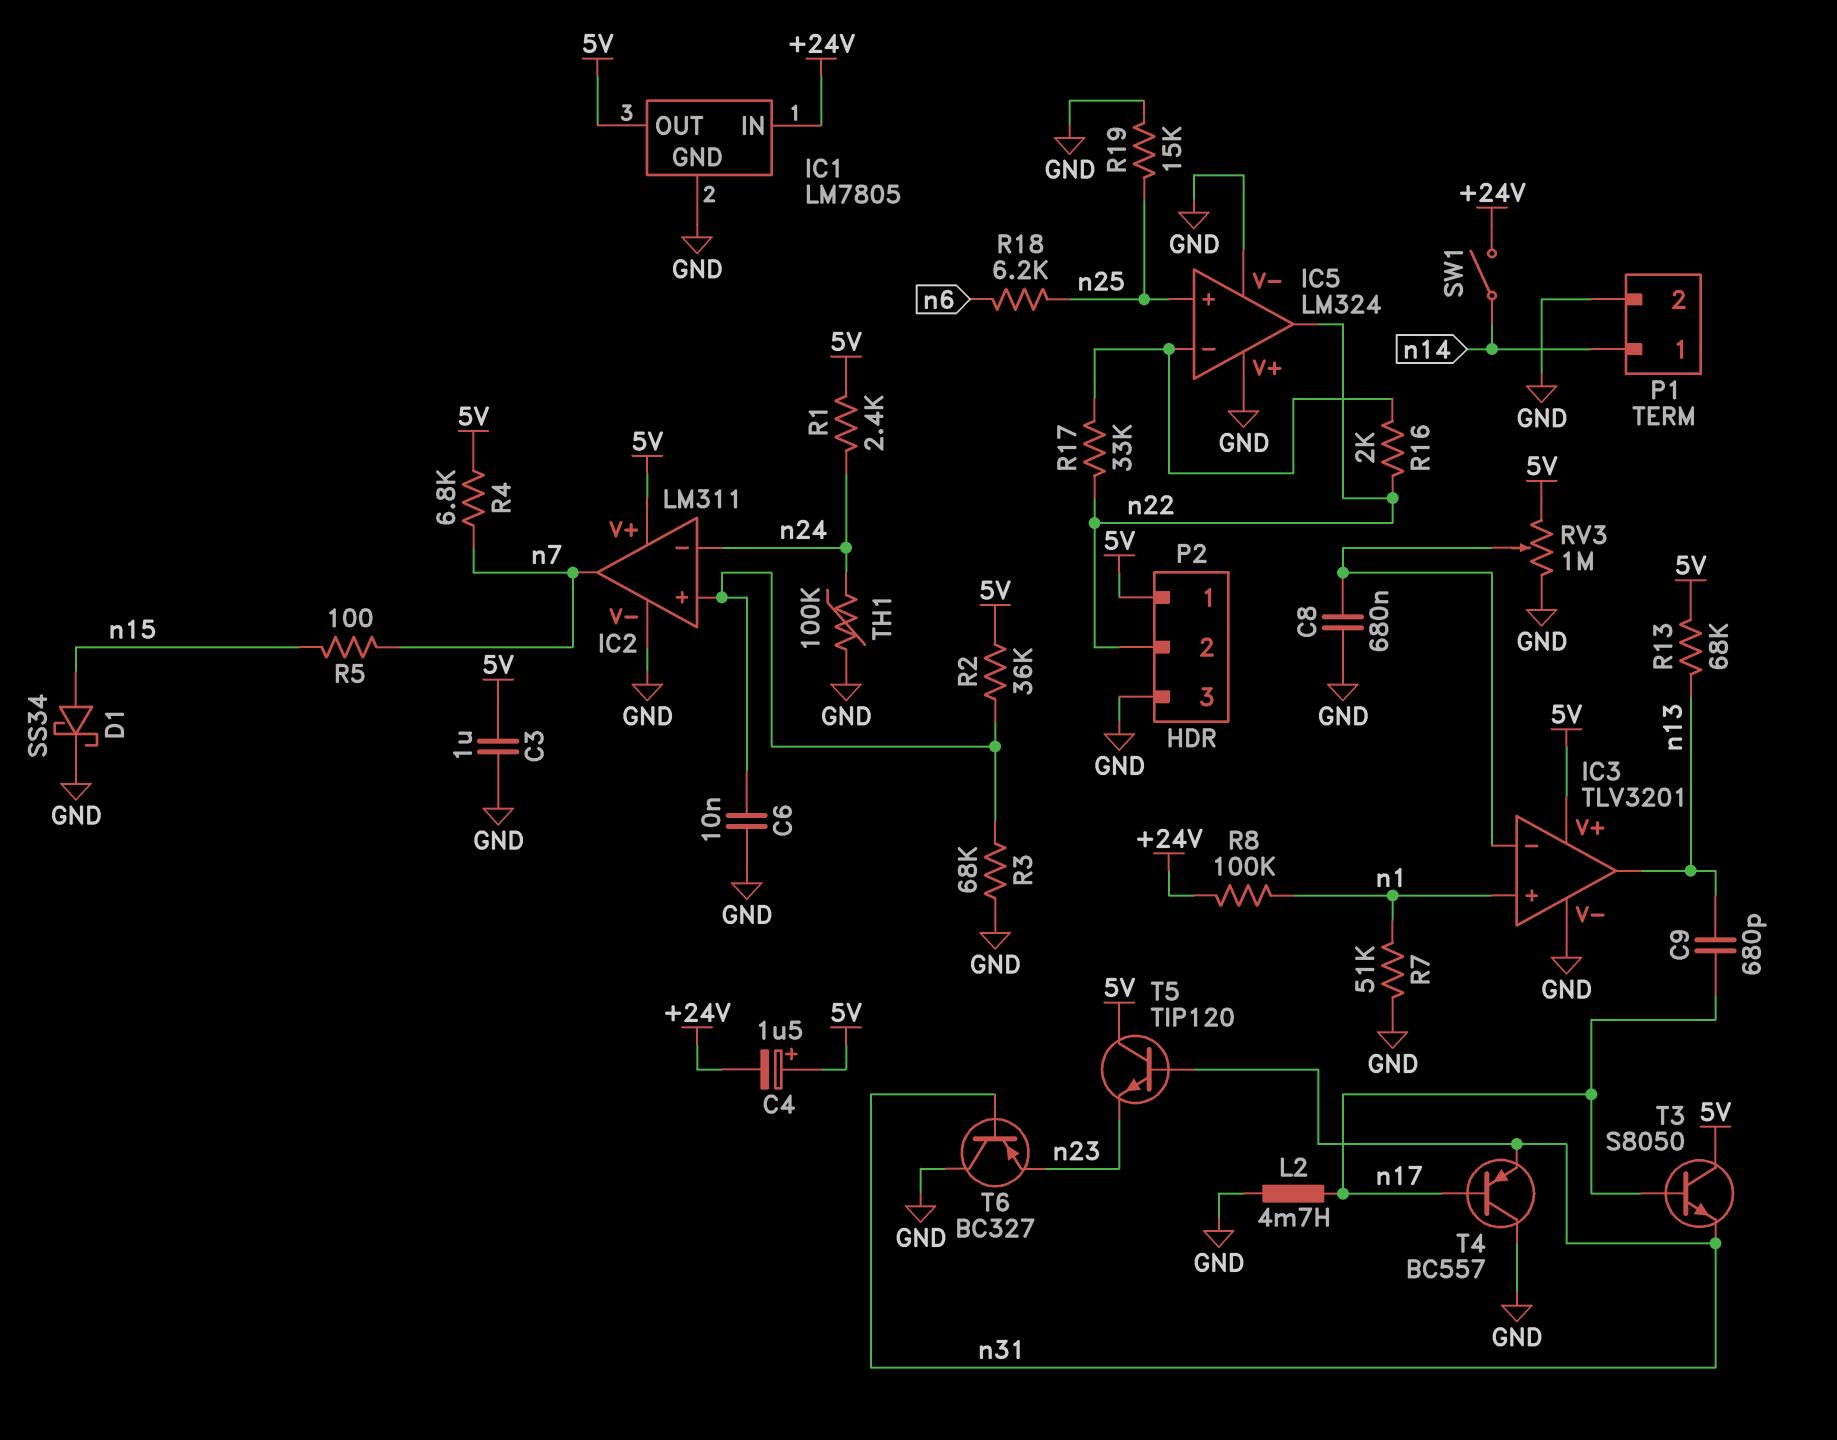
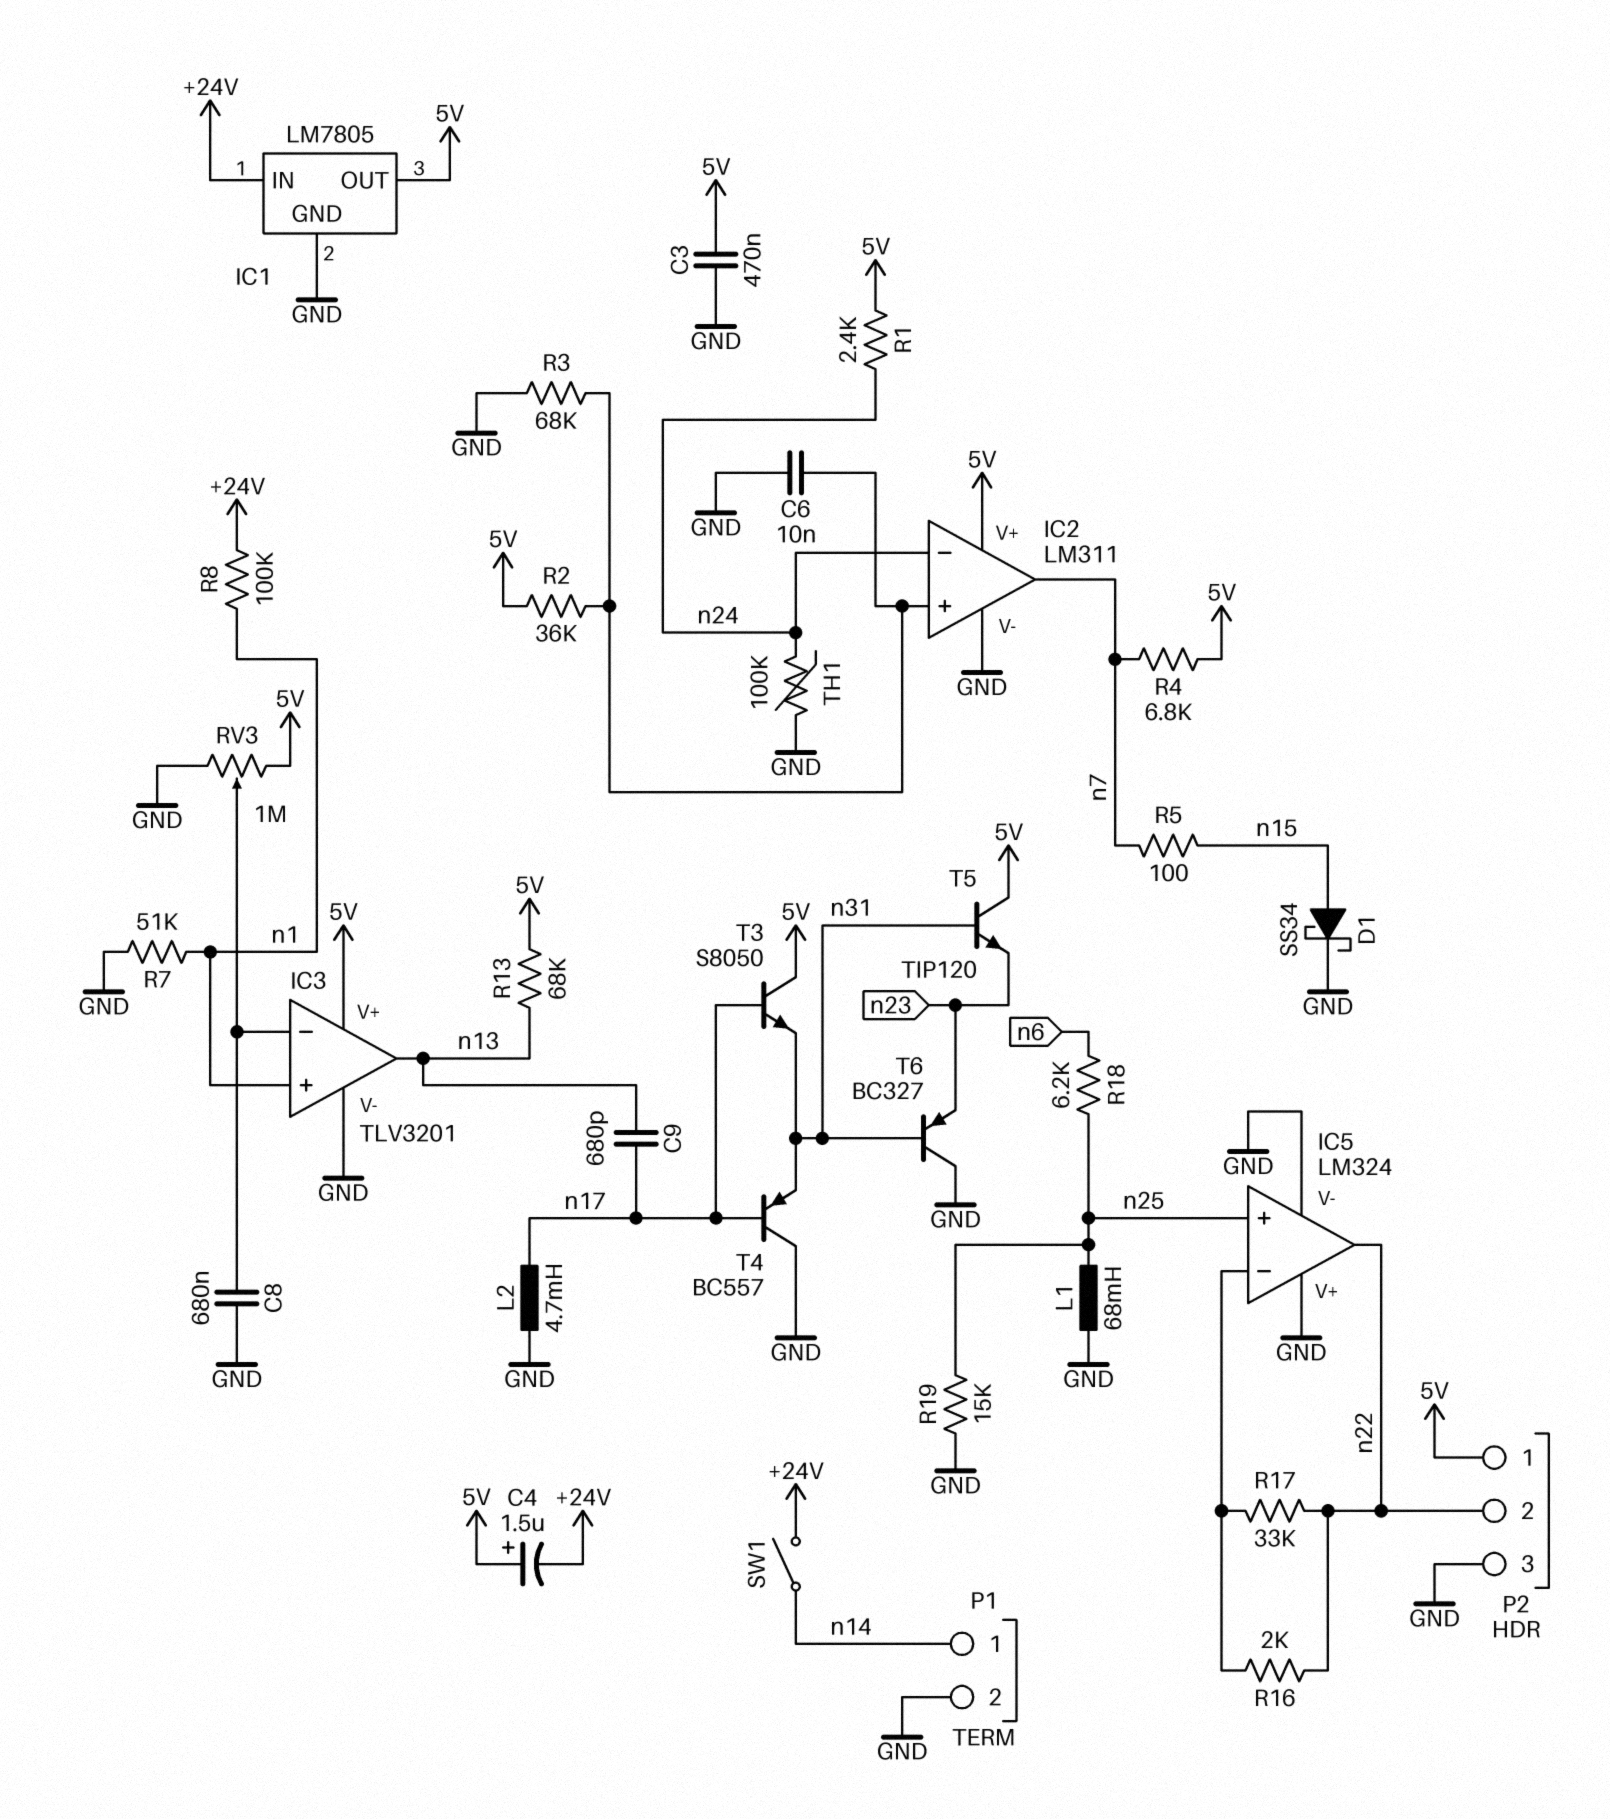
C3: 1uF (5V, GND) -> 470nF (5V, GND)
L1: none -> 68mH (GND, n25)

